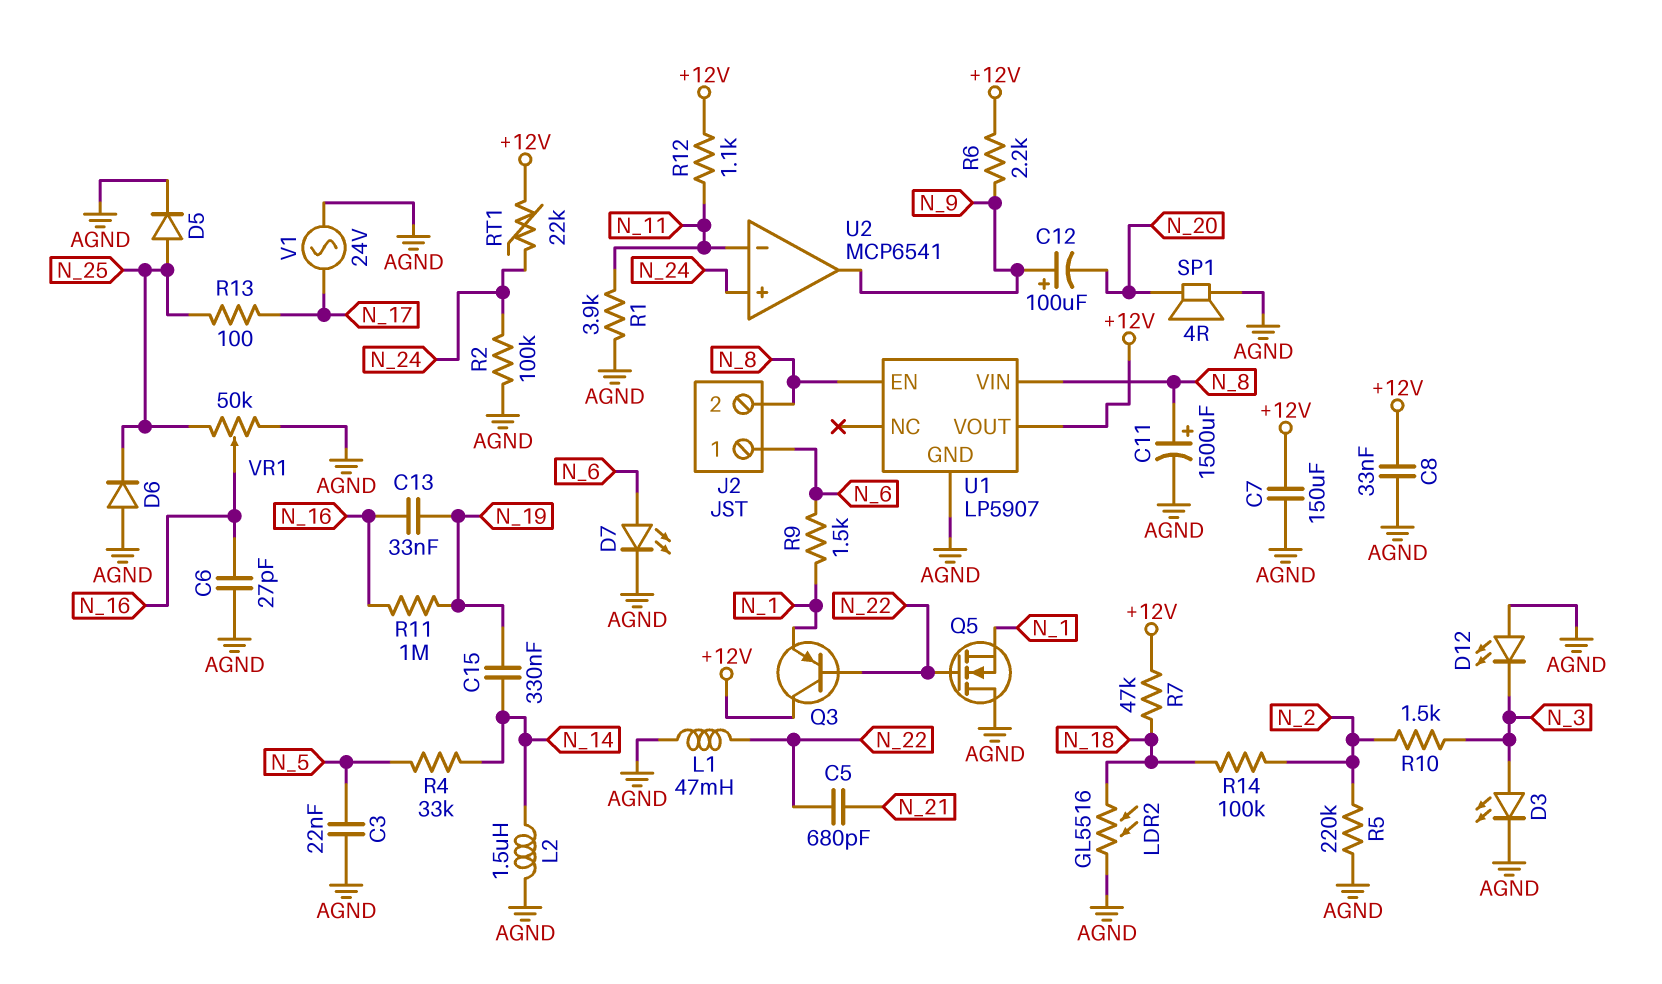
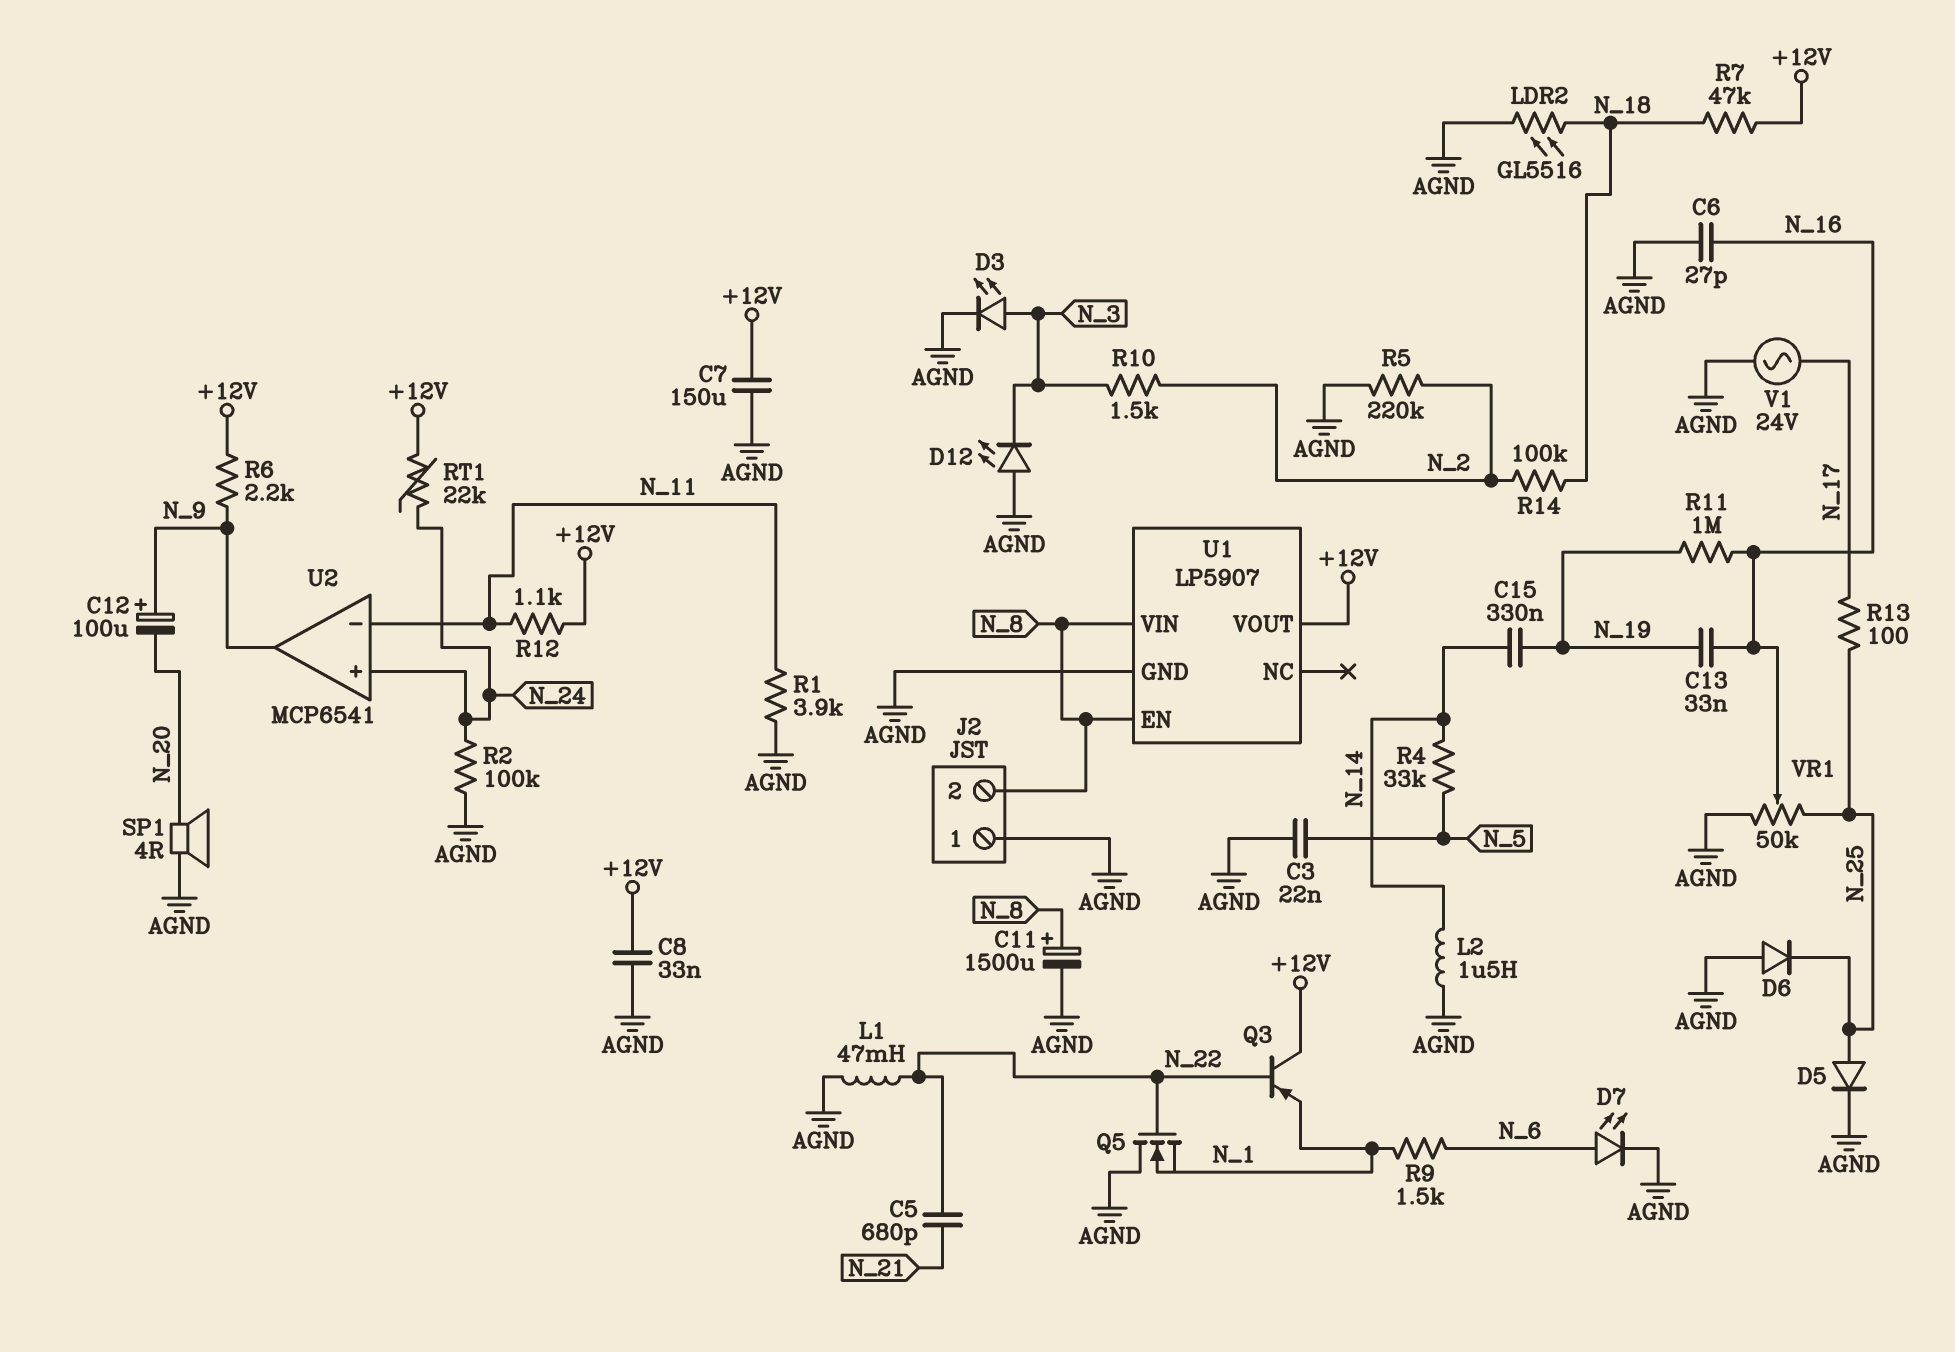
J2 pin 1: N_6 -> AGND

